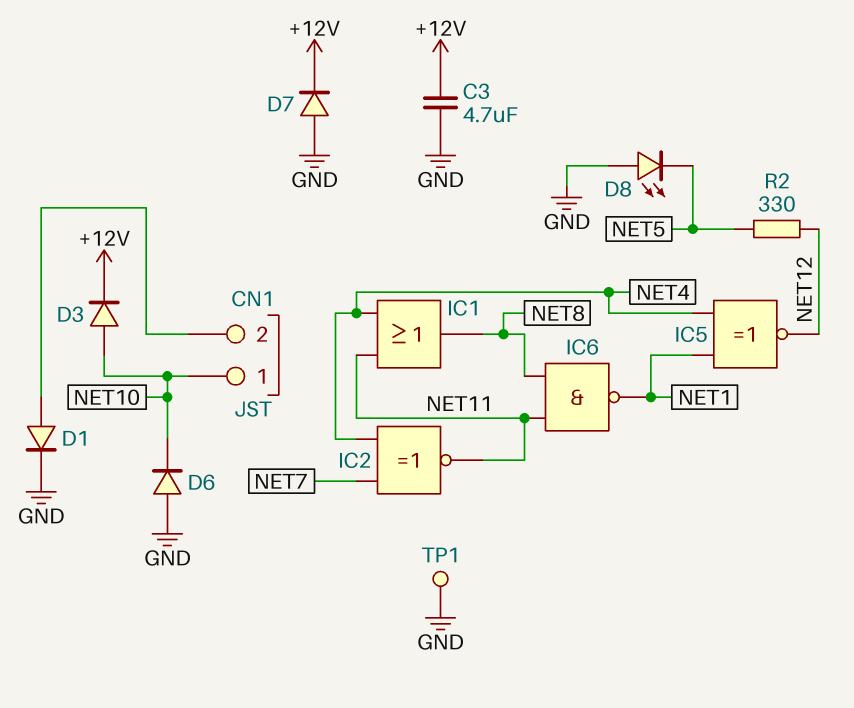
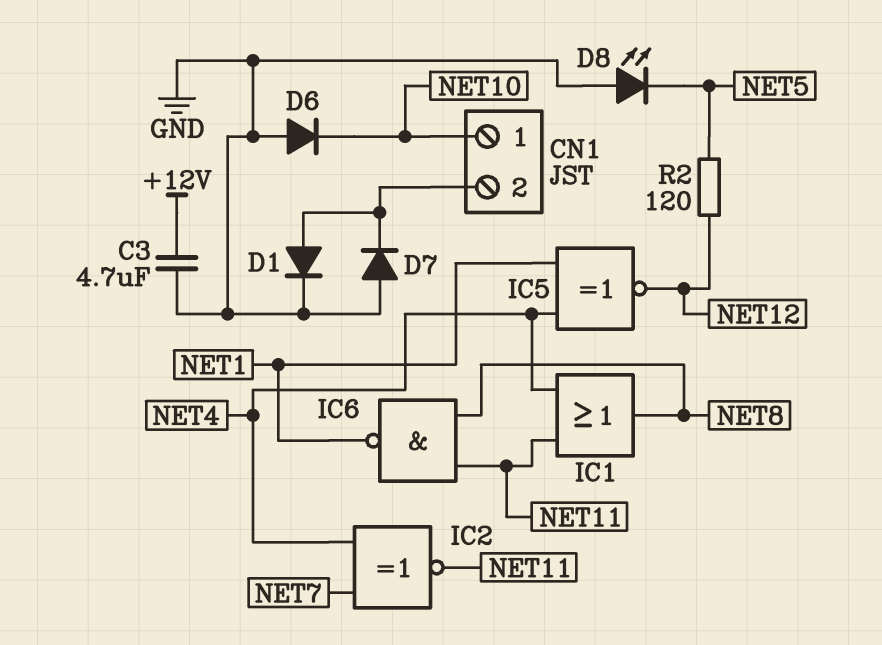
D3: diode (A NET10, K +12V) -> none
D7: diode (A GND, K +12V) -> diode (A GND, K CN1/2)
R2: 330 (NET5, NET12) -> 120 (NET5, NET12)
TP1: test point (GND) -> none

